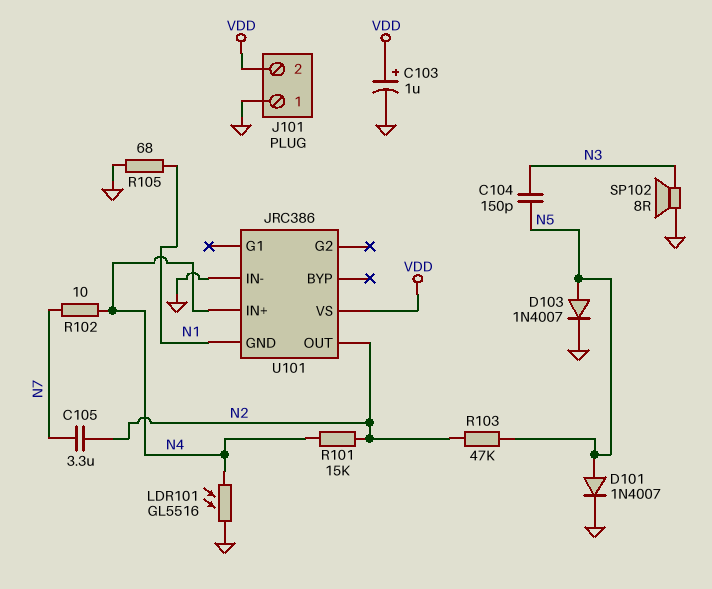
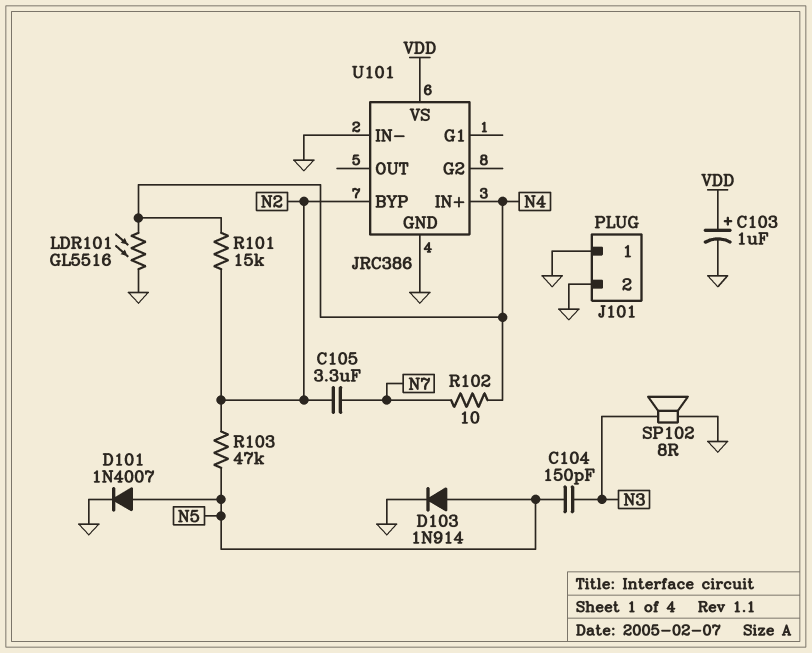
D103: diode 1N4007 (A N5, K GND) -> diode 1N914 (A N5, K GND)
J101 pin 2: VDD -> GND
R105: 68 (GND, N1) -> none
U101 pin BYP: none -> N2
U101 pin GND: N1 -> GND
U101 pin OUT: N2 -> none

